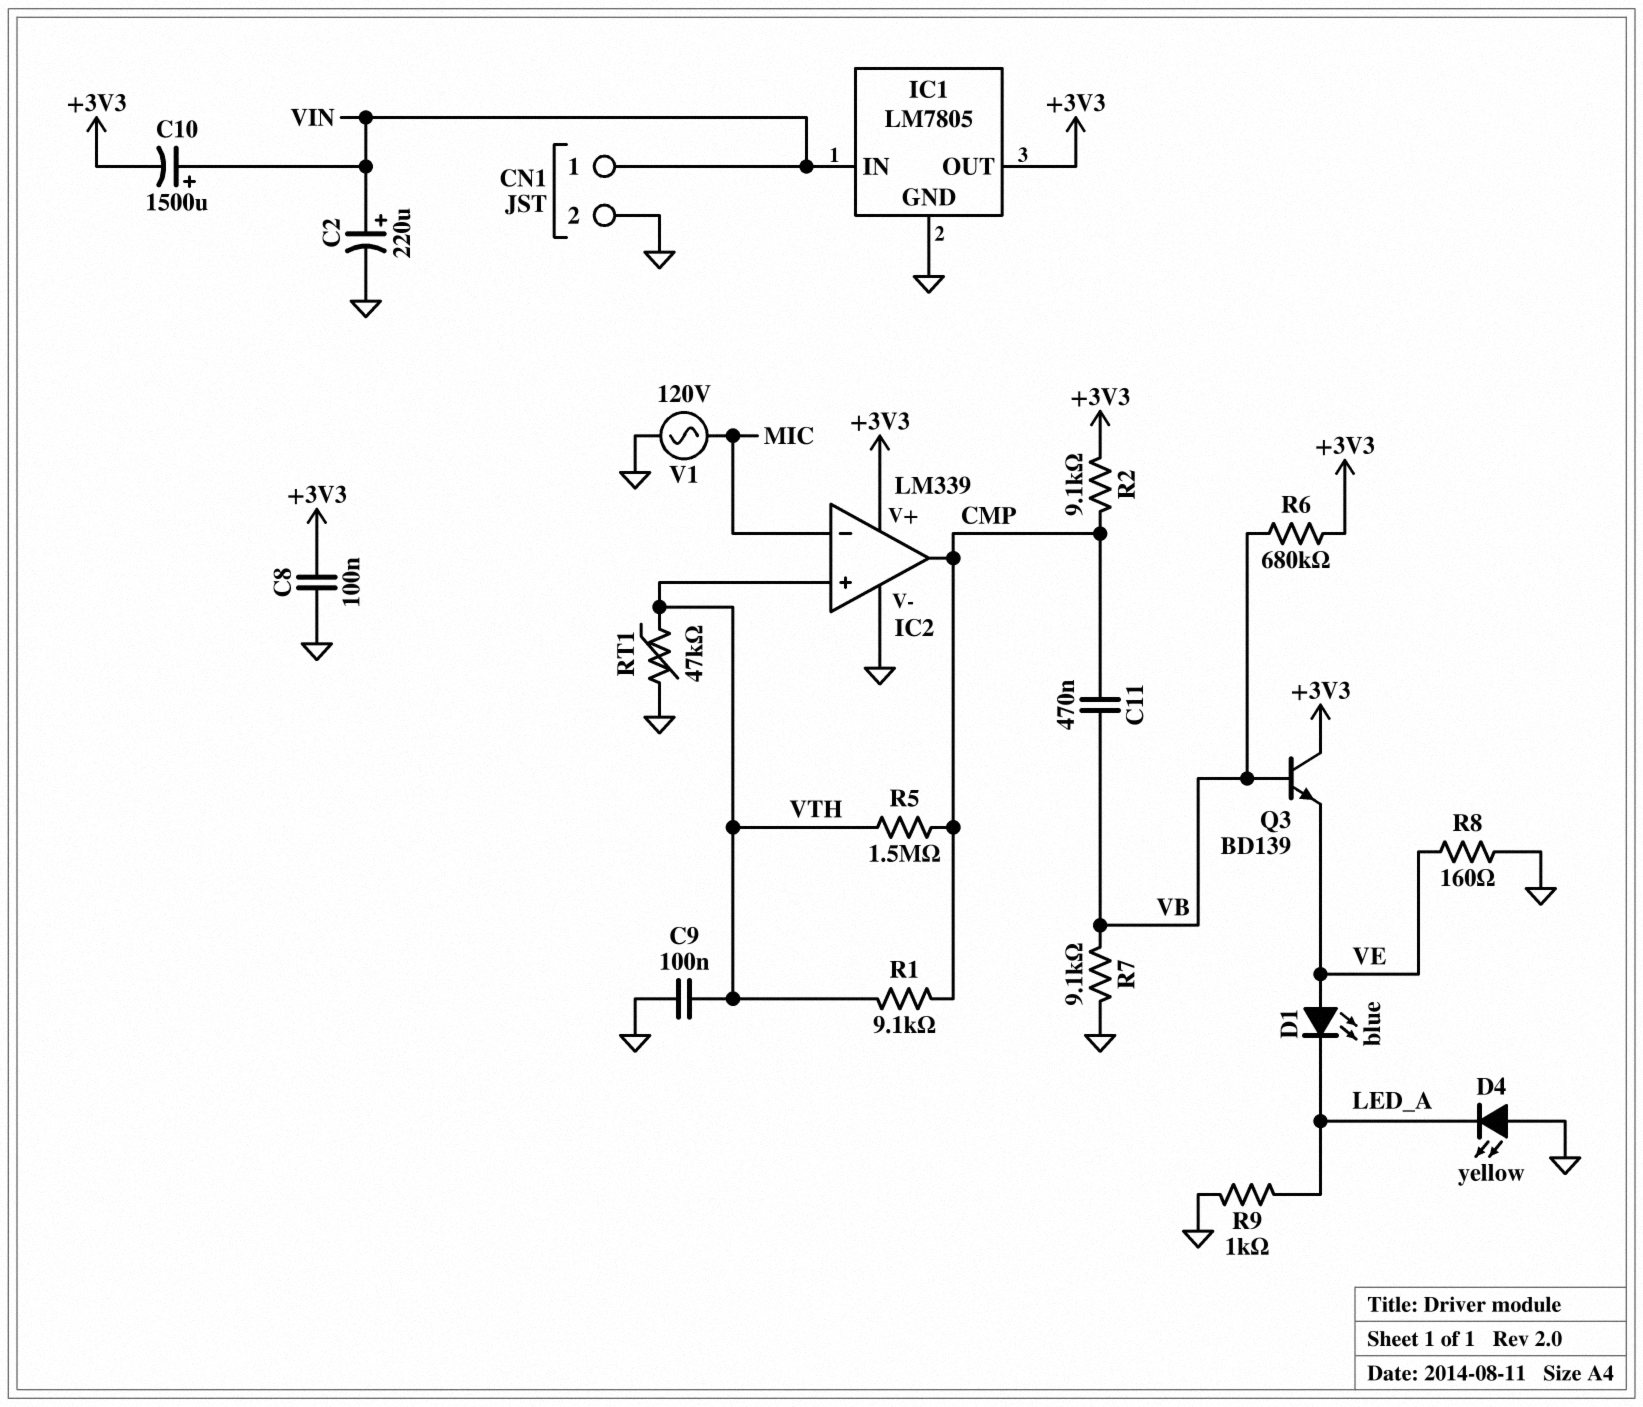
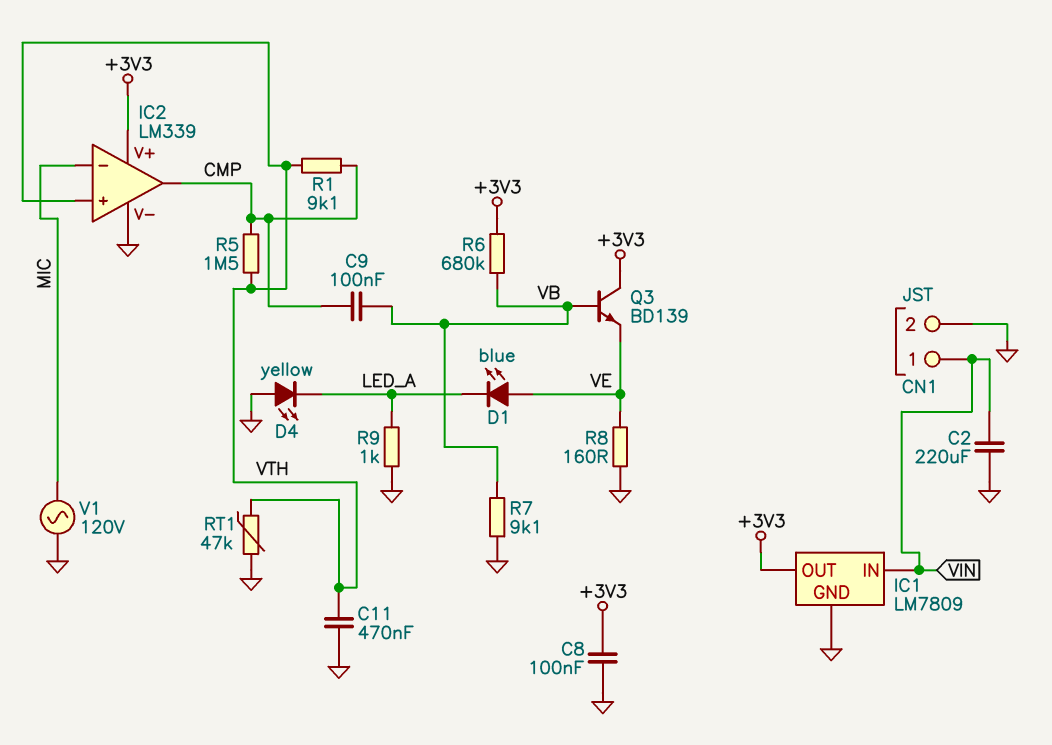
C2: 220uF (plus VIN, minus GND) -> 220uF (GND, VIN)
C9: 100nF (GND, VTH) -> 100nF (CMP, VB)
C10: 1500uF (plus VIN, minus +3V3) -> none
C11: 470nF (CMP, VB) -> 470nF (GND, VTH)
IC1: LM7805 -> LM7809
R2: 9.1k (+3V3, CMP) -> none

